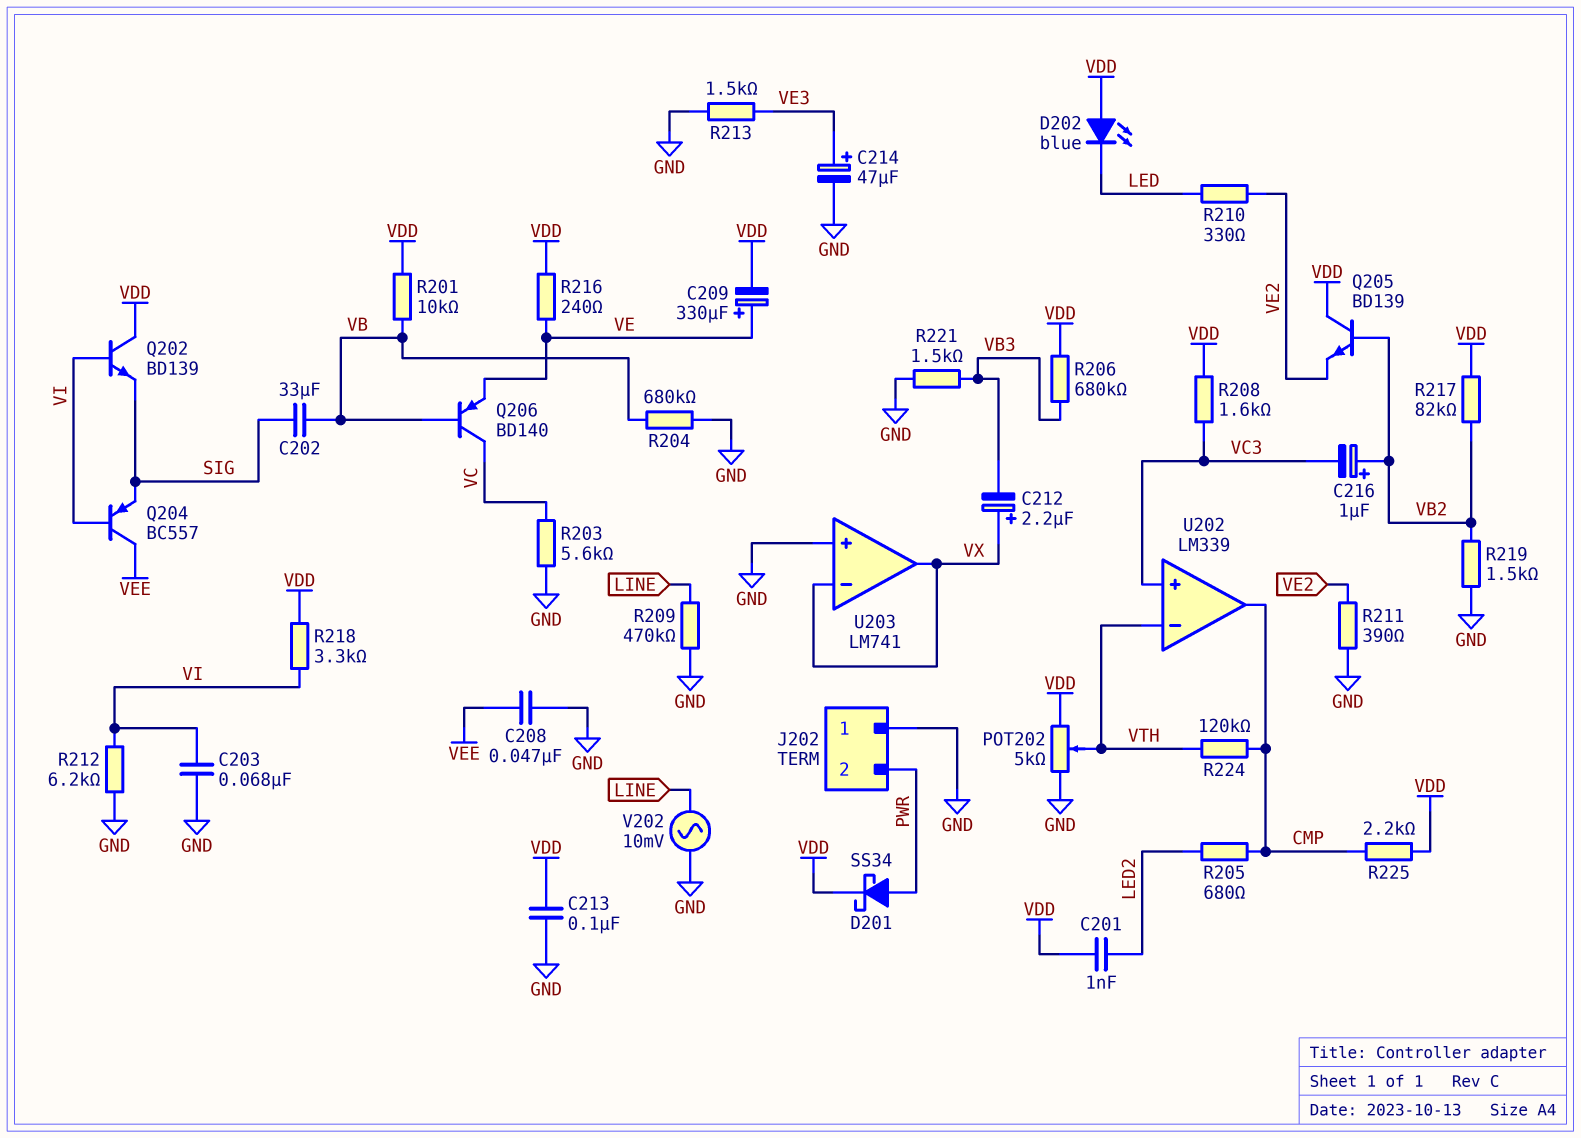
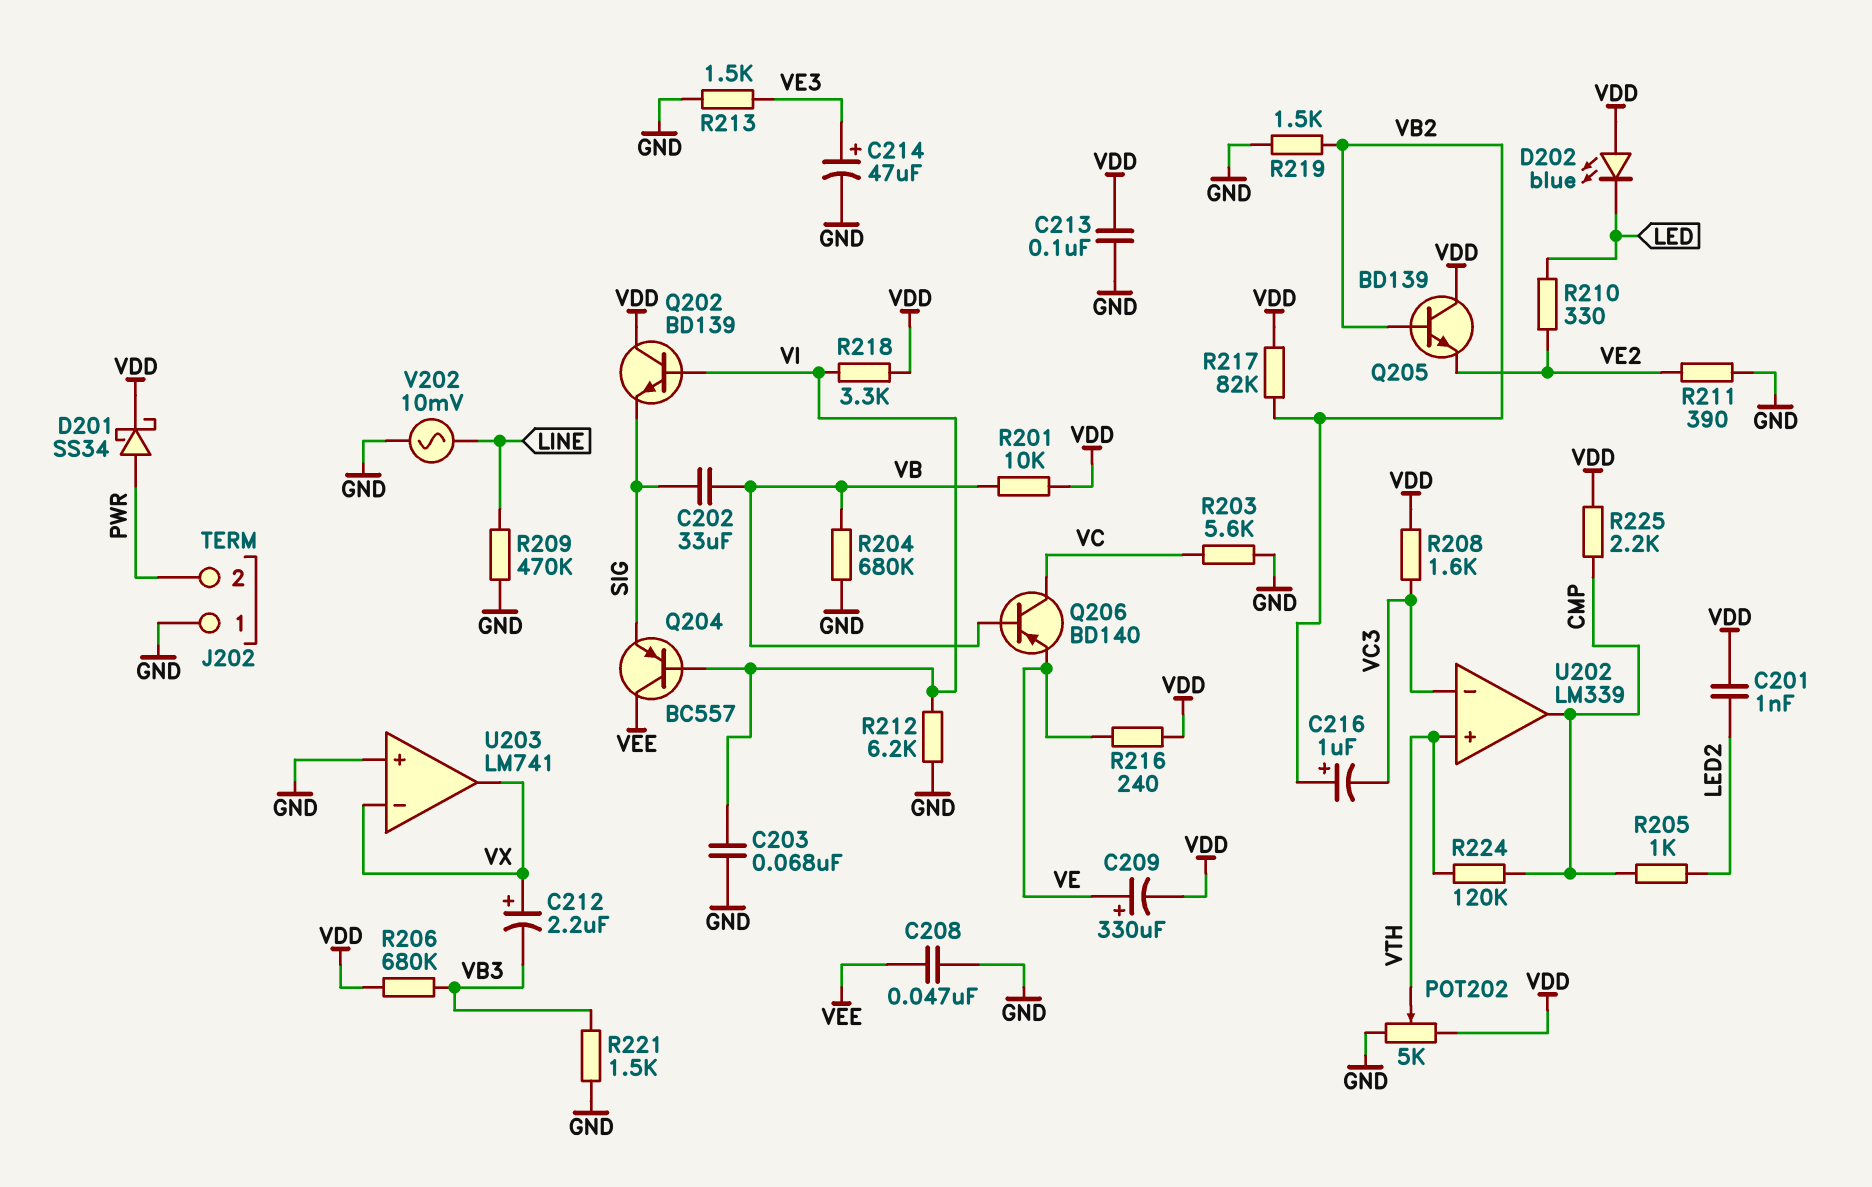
R205: 680 (CMP, LED2) -> 1k (CMP, LED2)
U202 pin in+: VC3 -> VTH
U202 pin in-: VTH -> VC3

